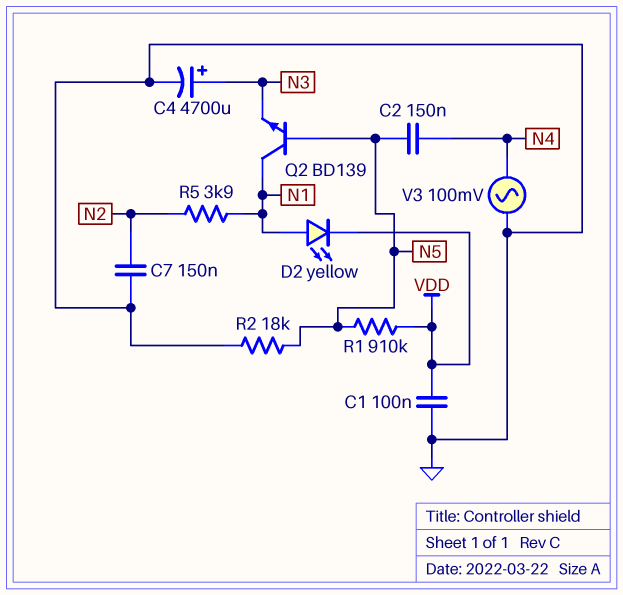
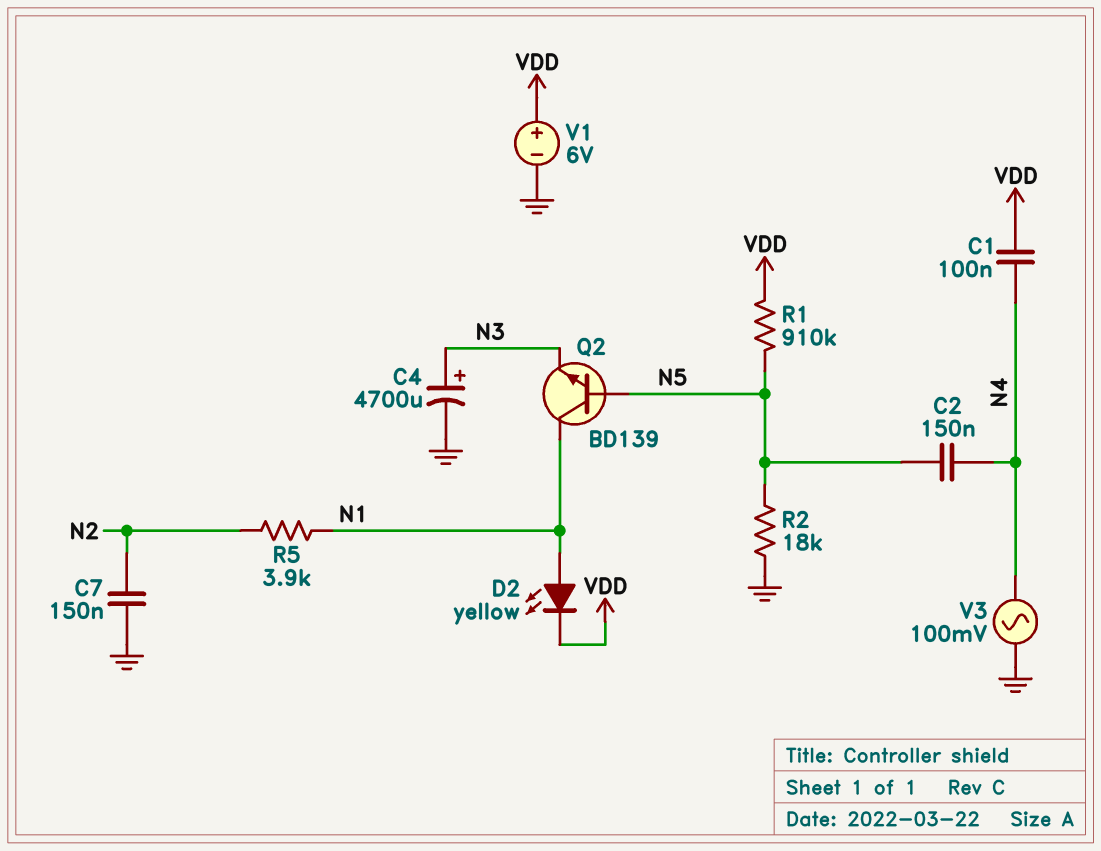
C1: 100nF (GND, VDD) -> 100nF (N4, VDD)
V1: none -> 6V (plus VDD, minus GND)

